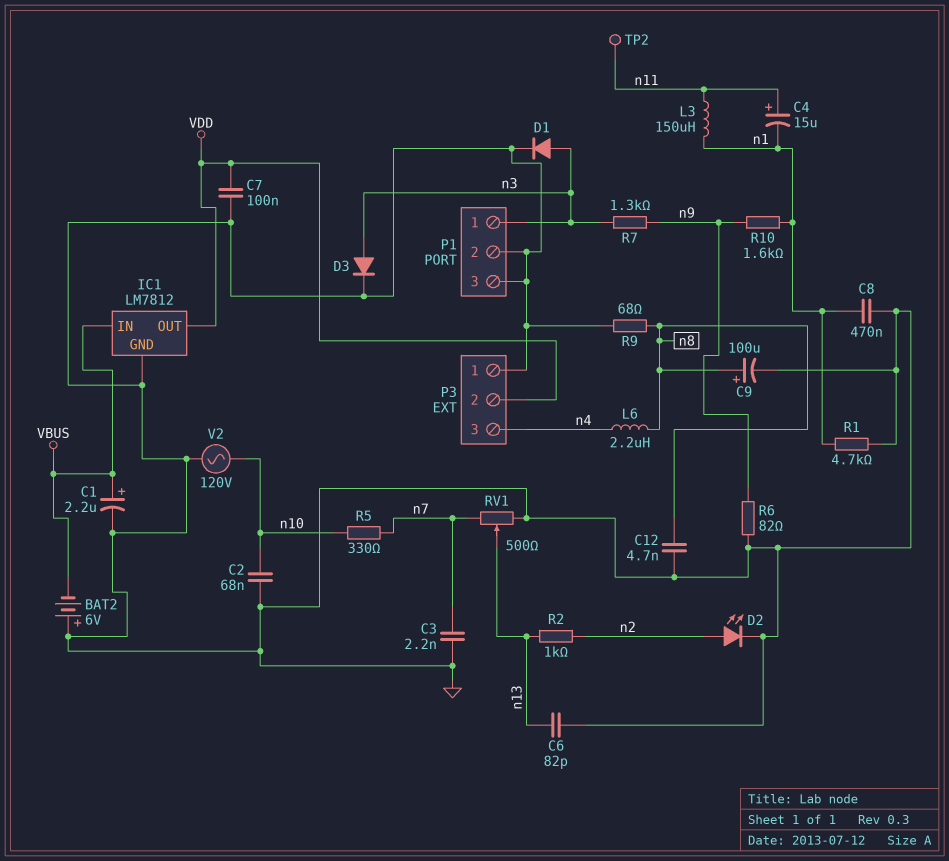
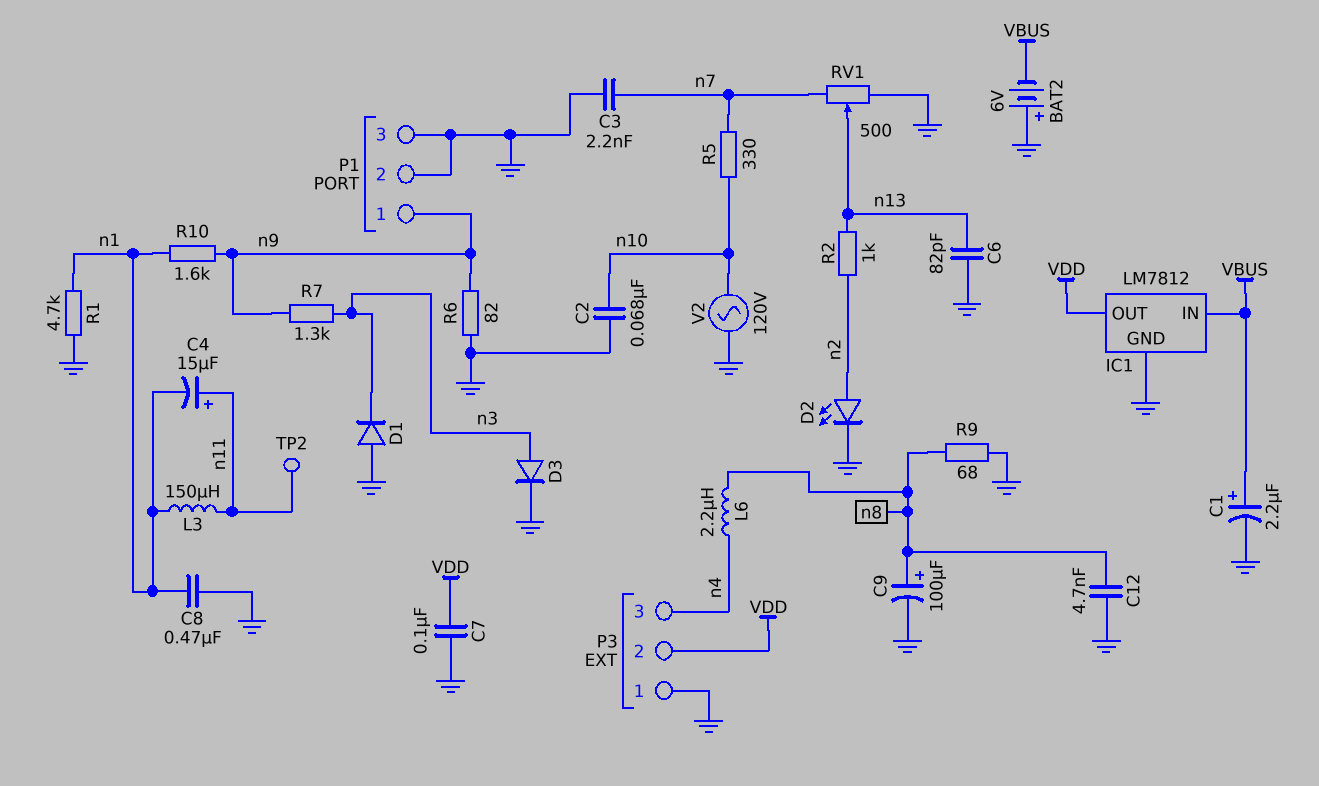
D1: diode (A n3, K GND) -> diode (A GND, K n3)
P1 pin 1: n3 -> n9

